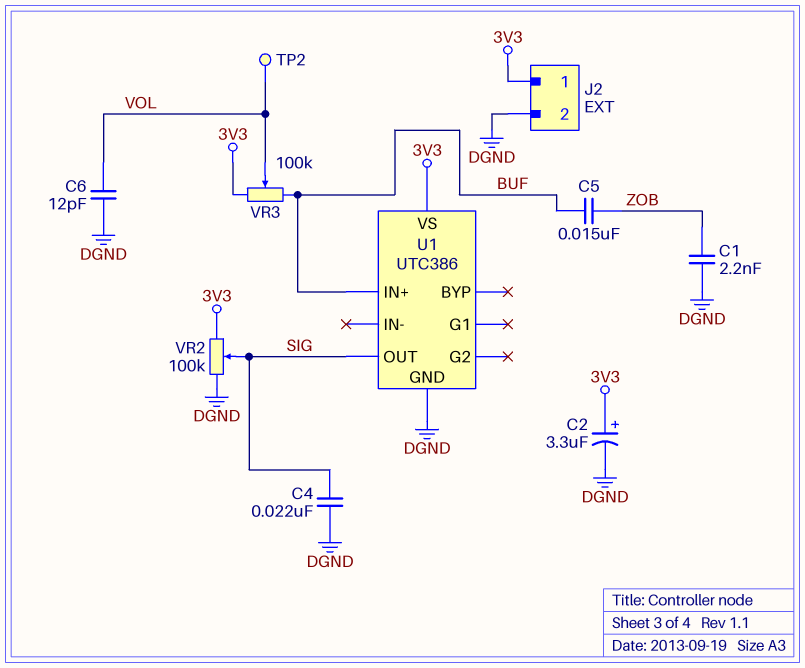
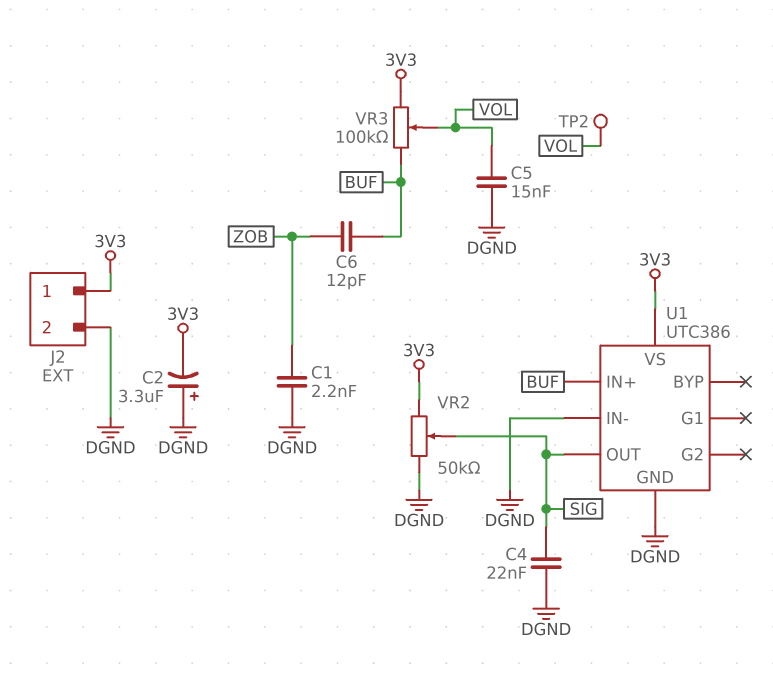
C2: 3.3uF (plus 3V3, minus DGND) -> 3.3uF (plus DGND, minus 3V3)
C5: 15nF (BUF, ZOB) -> 15nF (DGND, VOL)
C6: 12pF (DGND, VOL) -> 12pF (BUF, ZOB)
U1 pin IN-: none -> DGND
VR2: 100k (3V3, DGND, wiper SIG) -> 50k (3V3, DGND, wiper SIG)

